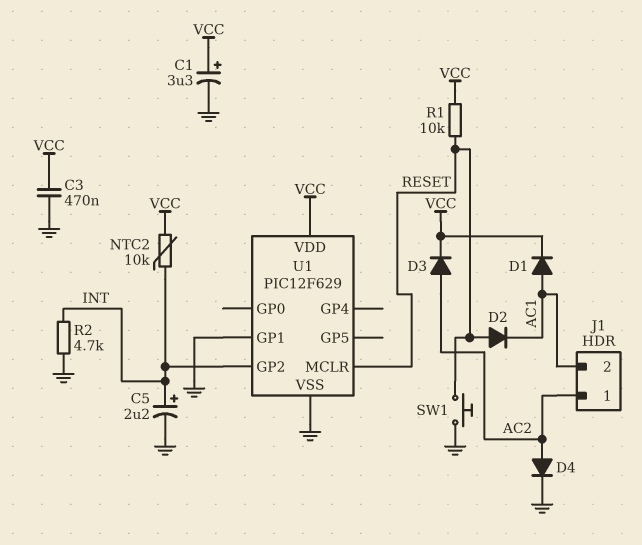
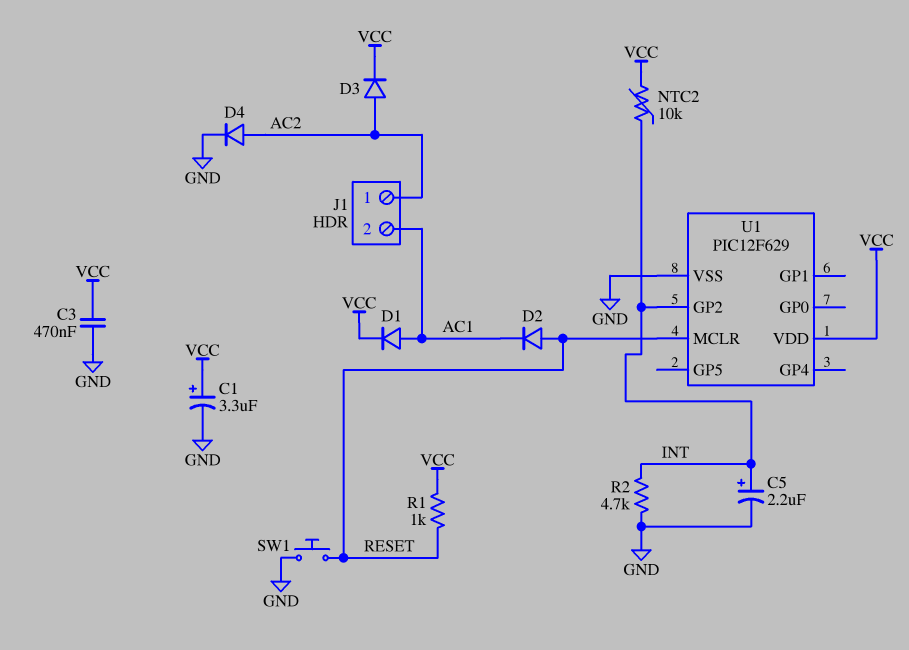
R1: 10k (RESET, VCC) -> 1k (RESET, VCC)
U1 pin GP1: GND -> none

